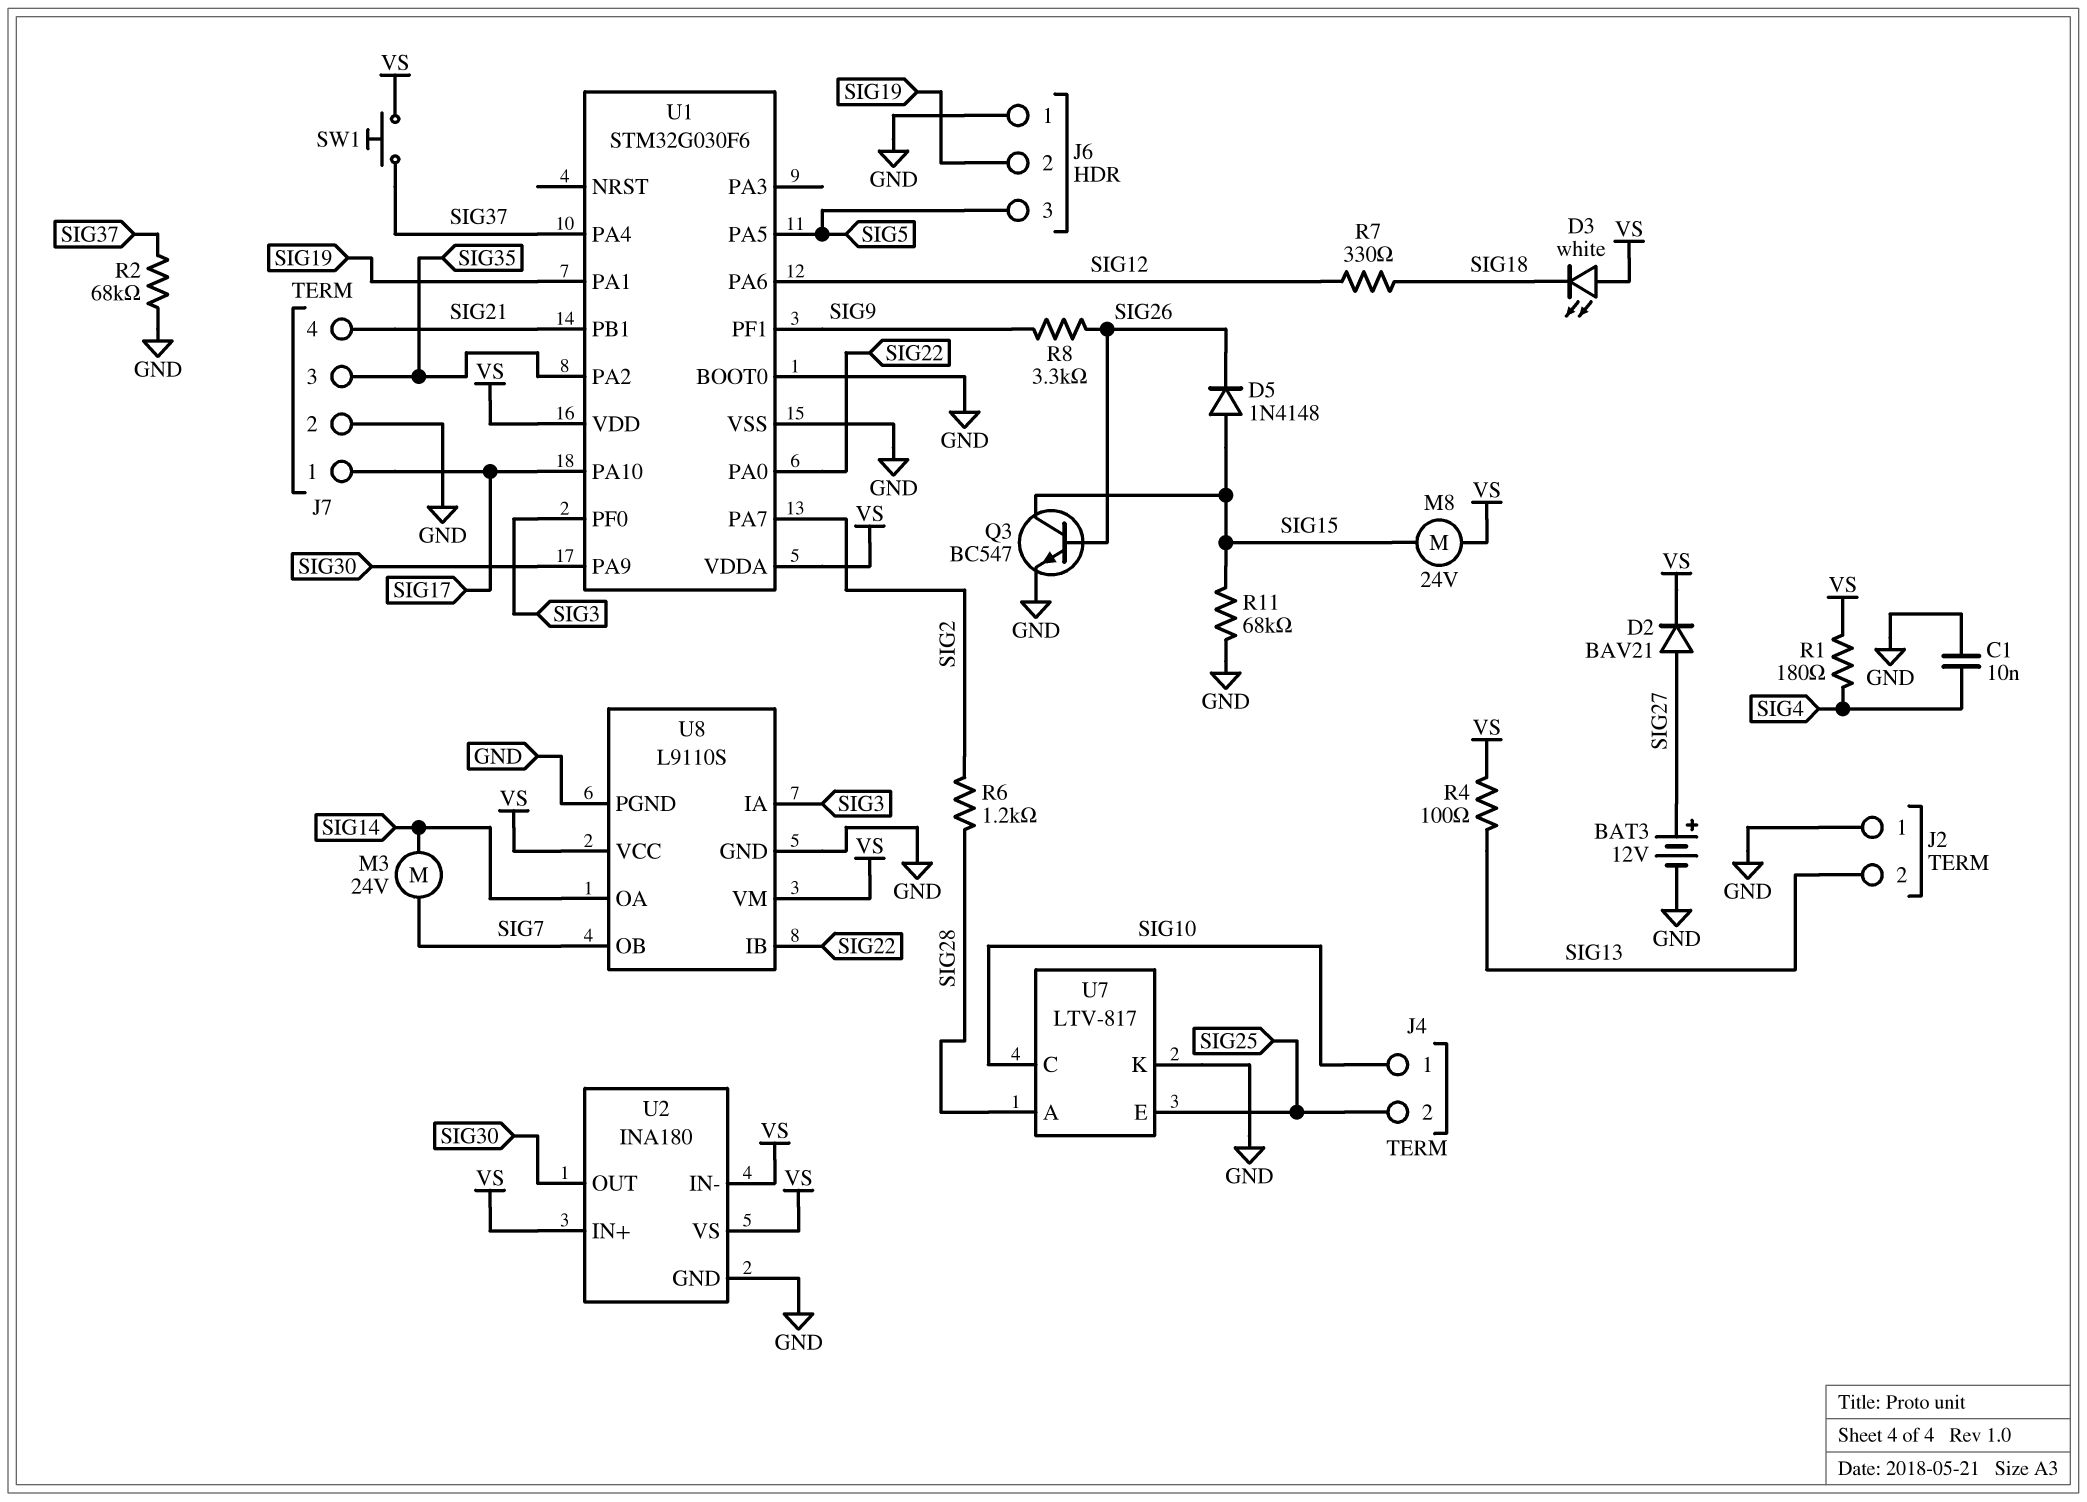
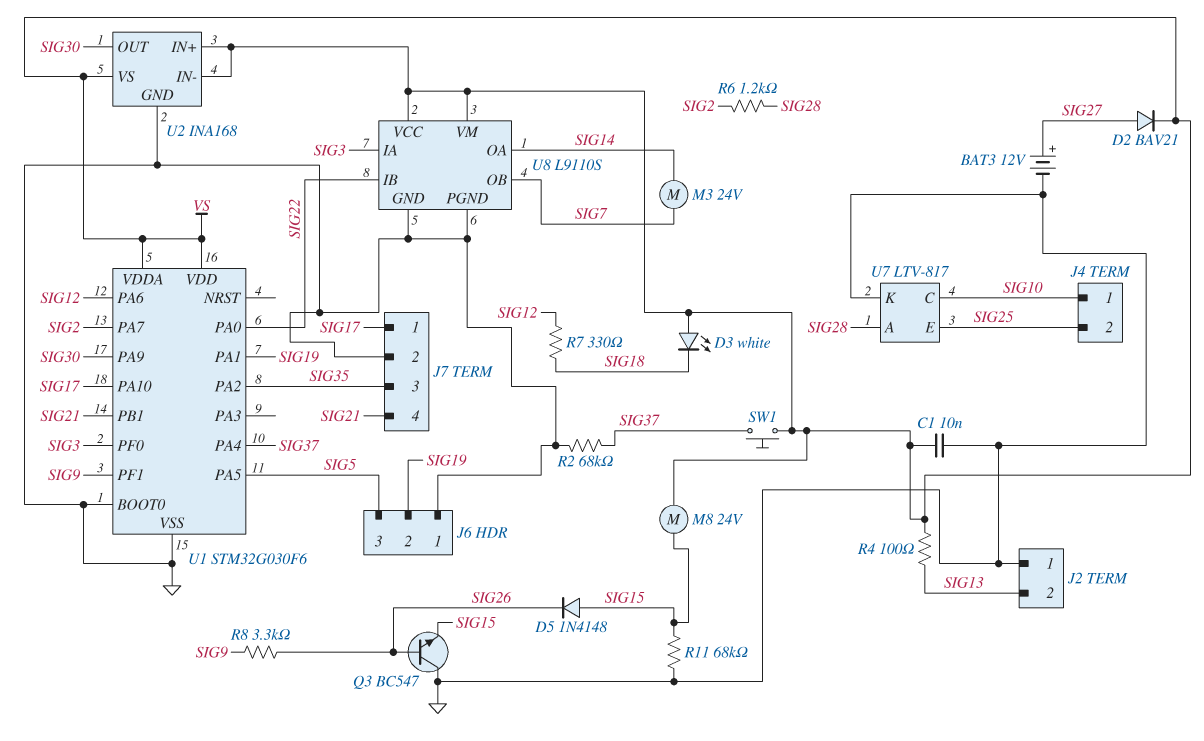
C1: 10nF (GND, SIG4) -> 10nF (GND, VS)
Q3: NPN BC547 (B SIG26, C SIG15, E GND) -> NPN BC547 (B SIG26, C GND, E SIG15)
R1: 180 (SIG4, VS) -> none
U2: INA180 -> INA168

